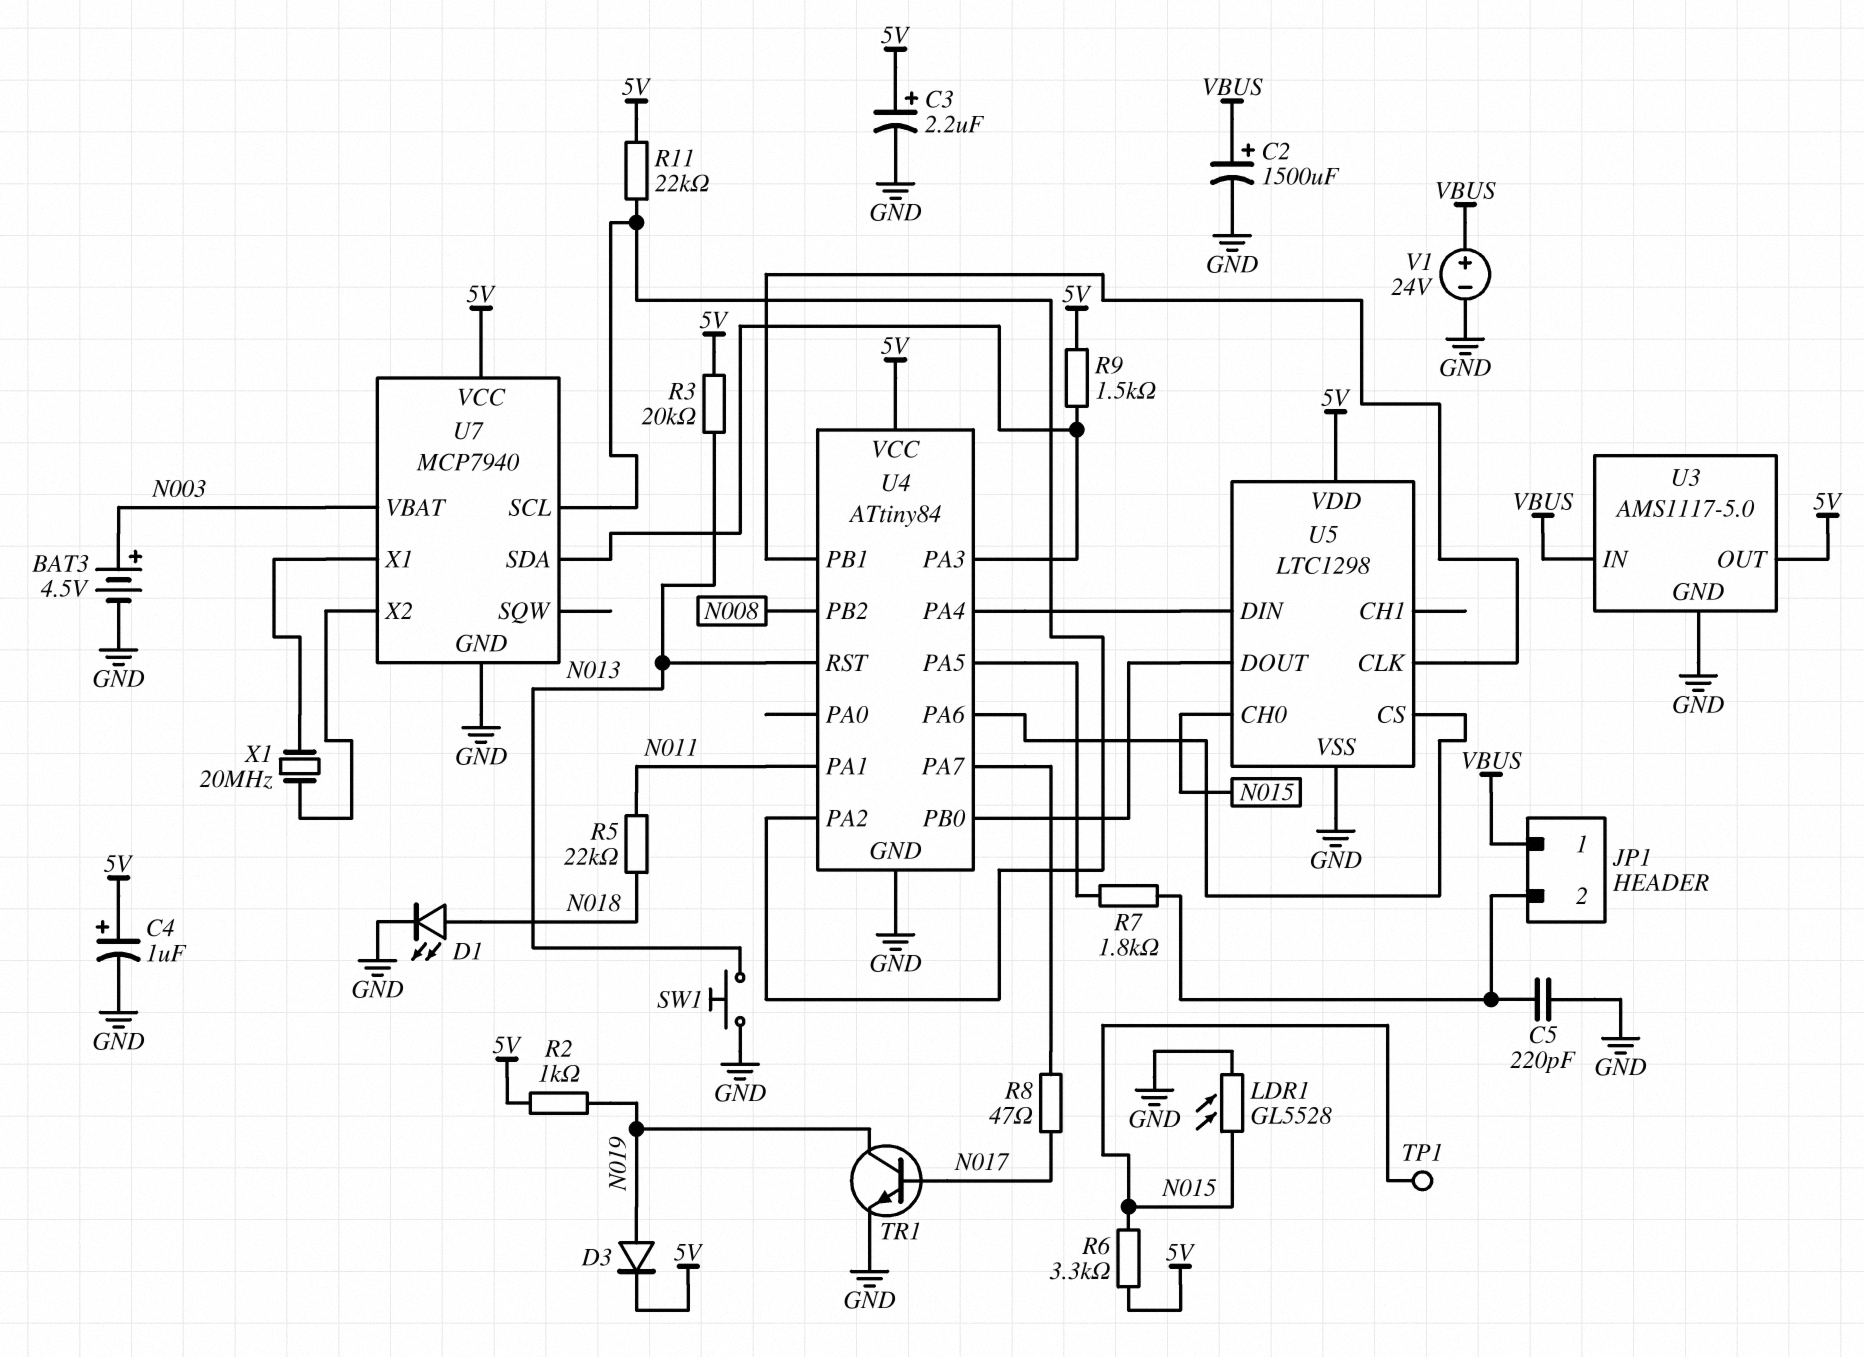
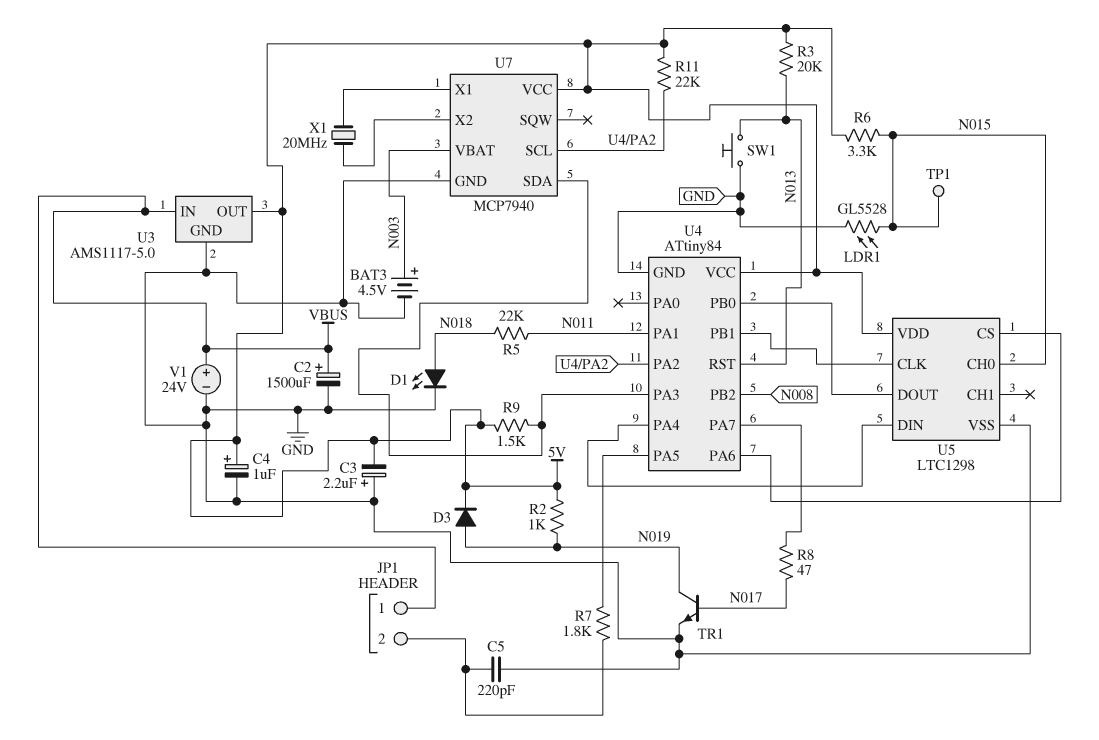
C3: 2.2uF (plus 5V, minus GND) -> 2.2uF (plus GND, minus 5V)

